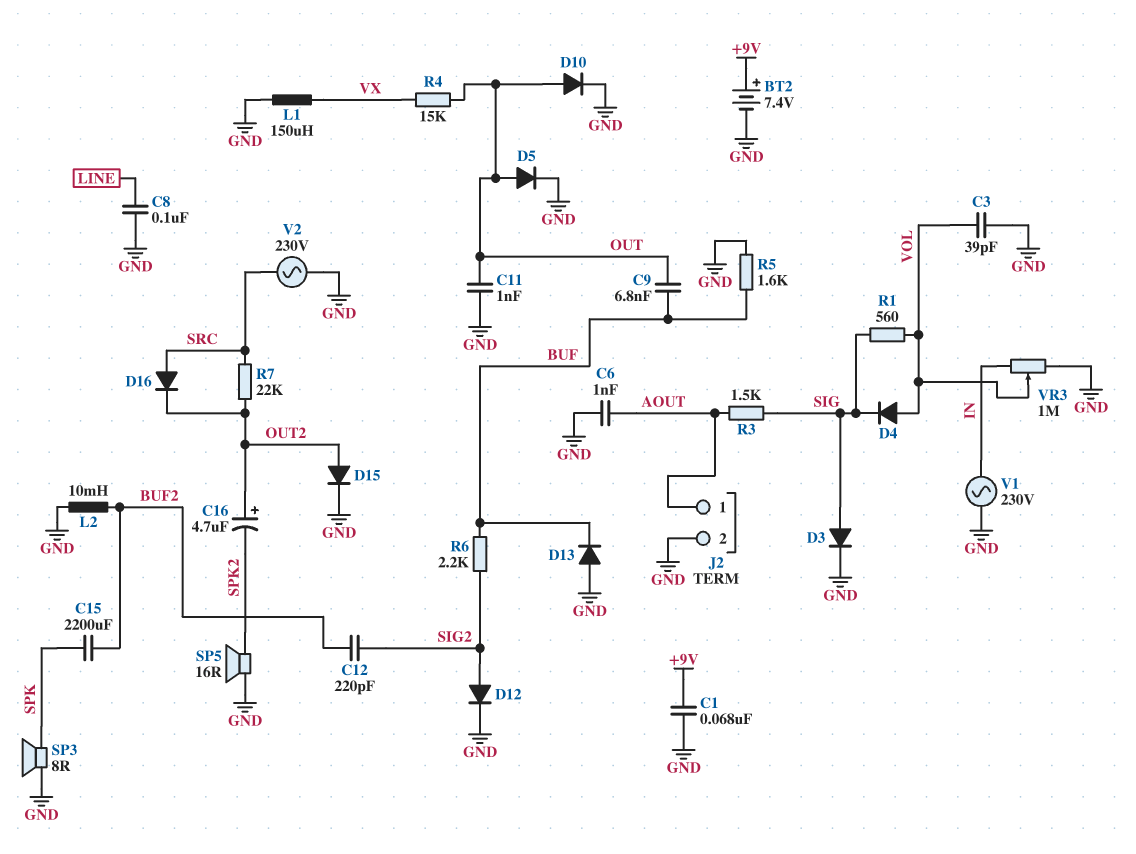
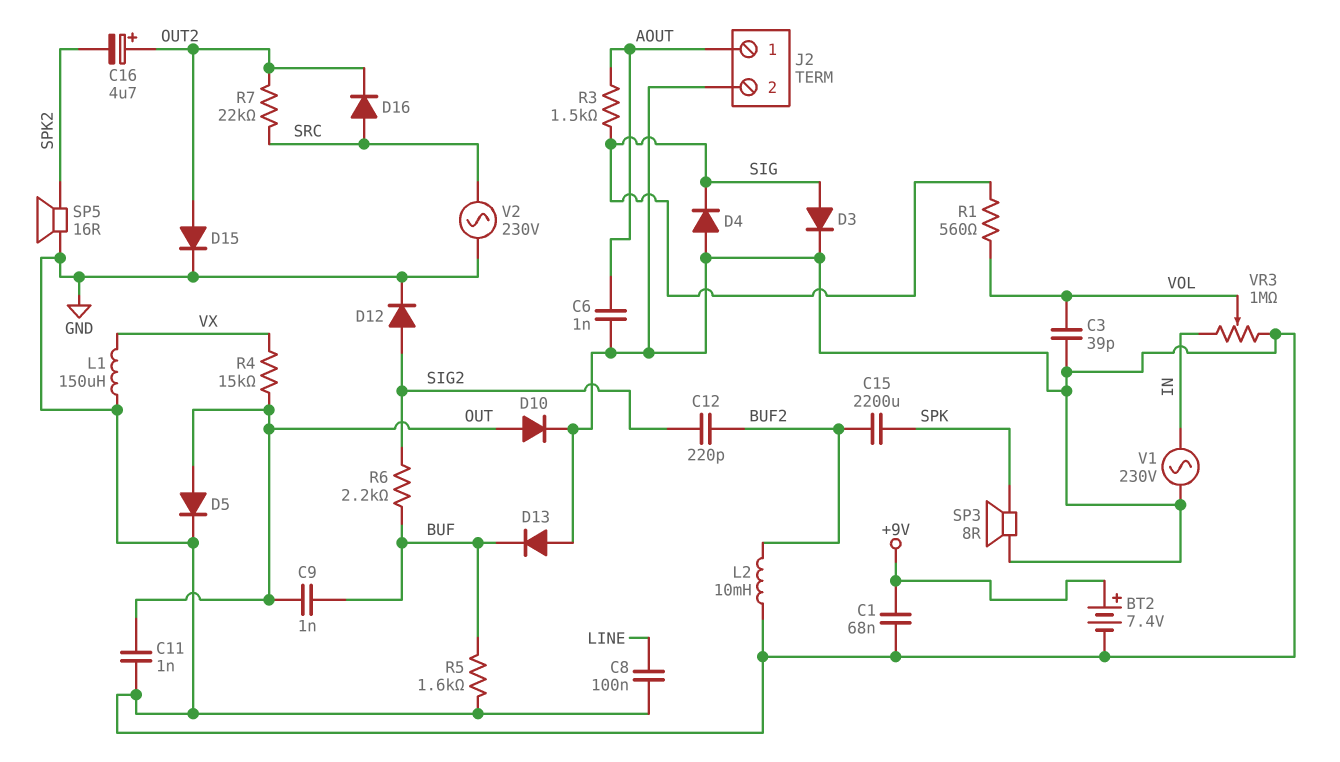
C9: 6.8nF (BUF, OUT) -> 1nF (BUF, OUT)
D4: diode (A VOL, K SIG) -> diode (A GND, K SIG)

